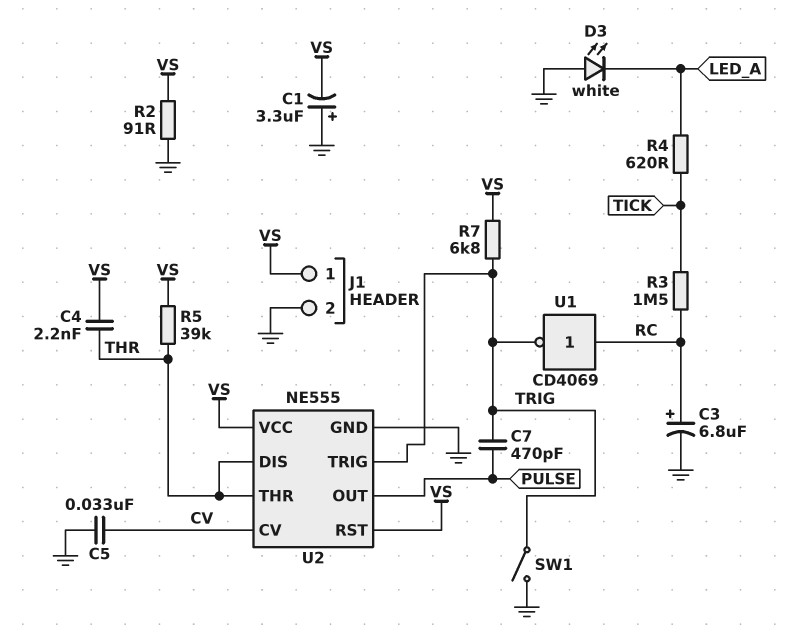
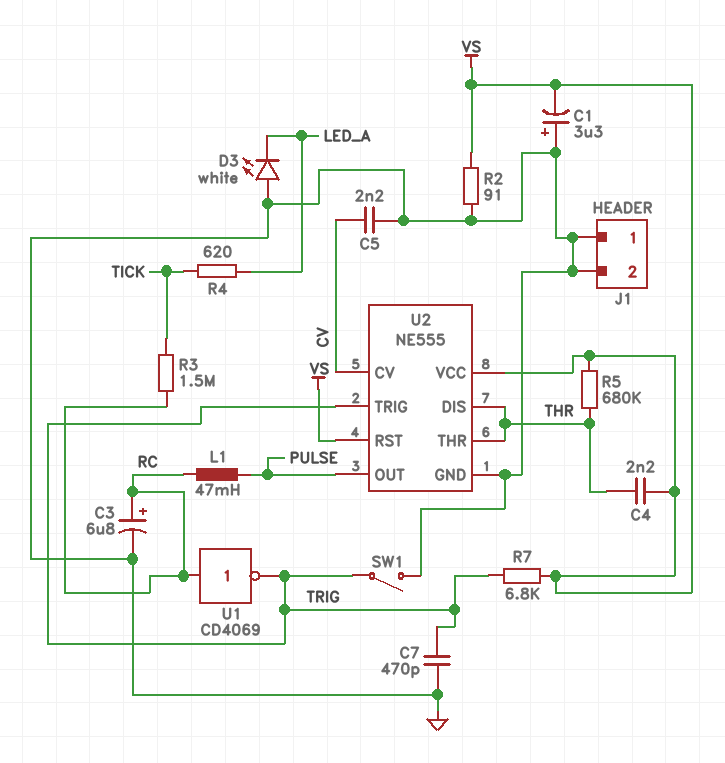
C5: 33nF (CV, GND) -> 2.2nF (CV, GND)
C7: 470pF (PULSE, TRIG) -> 470pF (GND, TRIG)
J1 pin 1: VS -> GND
L1: none -> 47mH (PULSE, RC)
R5: 39k (THR, VS) -> 680k (THR, VS)

